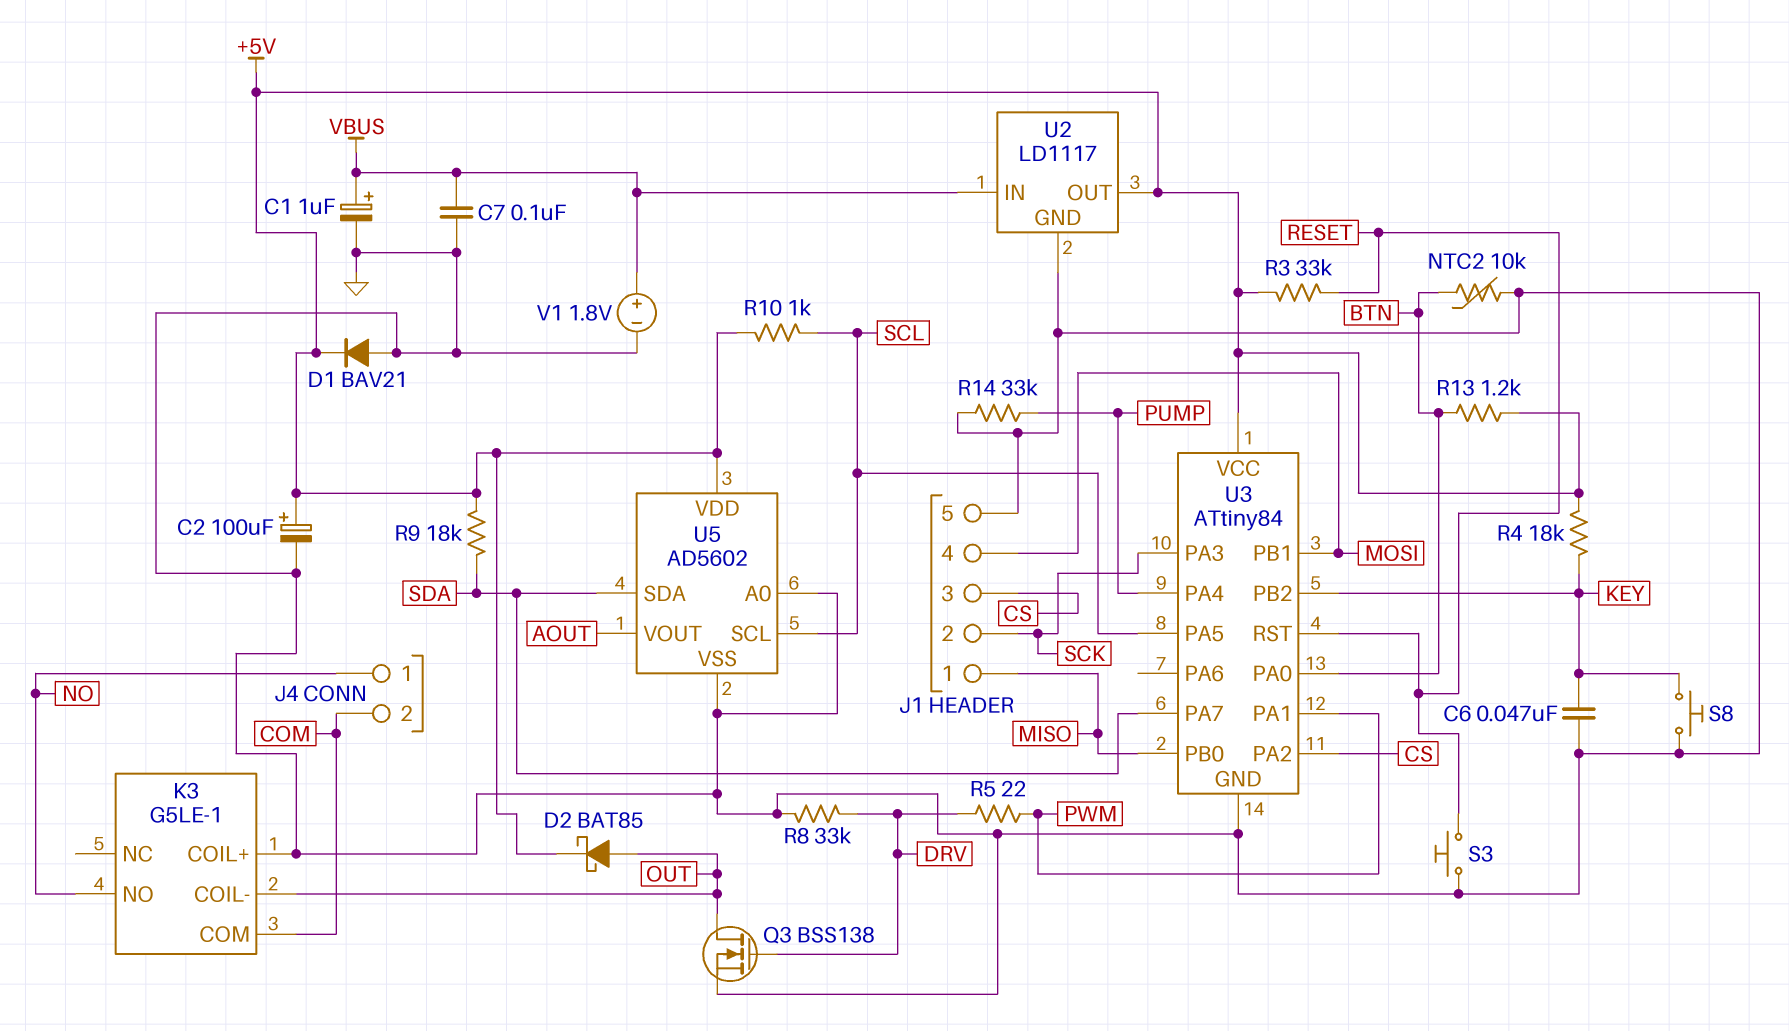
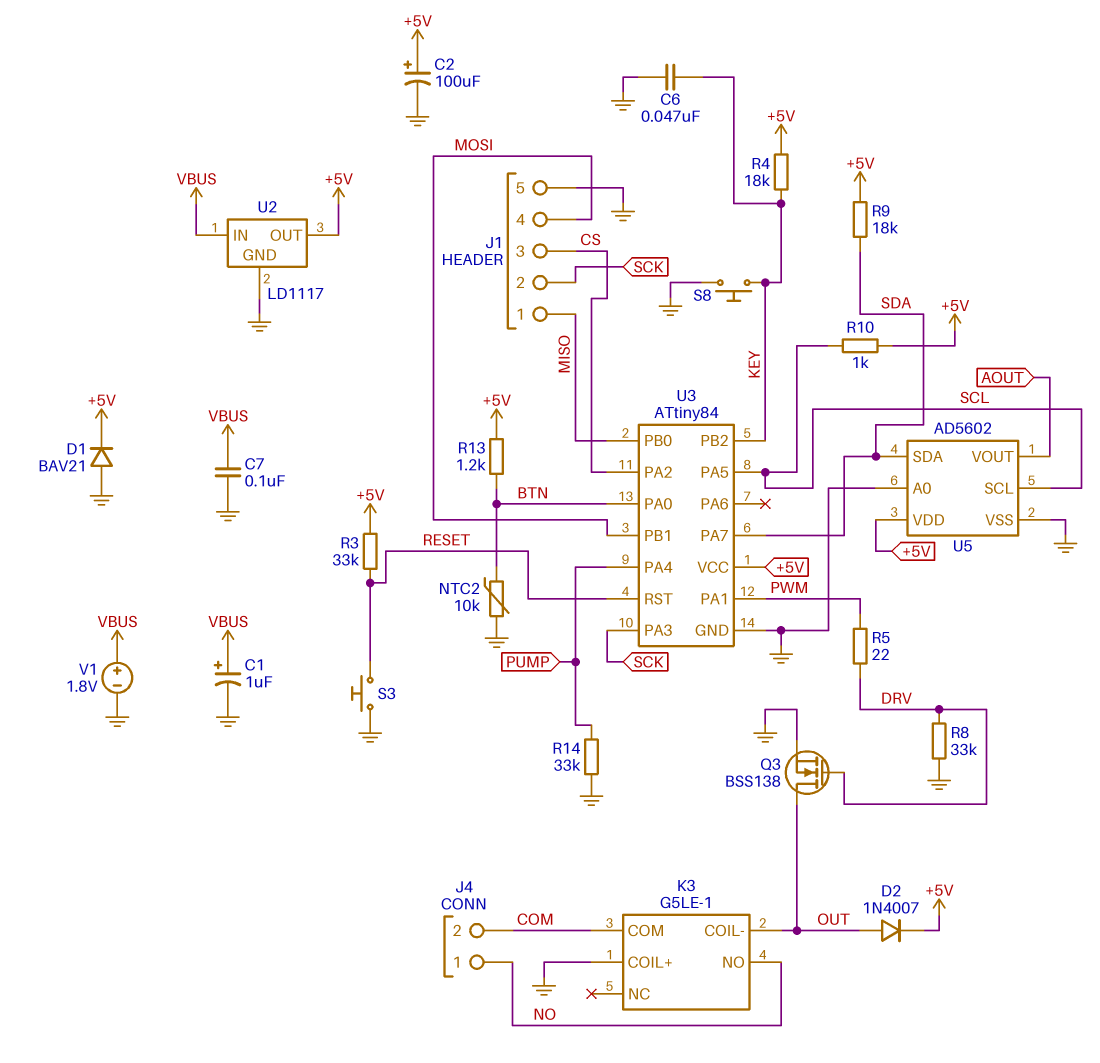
D2: schottky BAT85 (A OUT, K +5V) -> diode 1N4007 (A OUT, K +5V)

